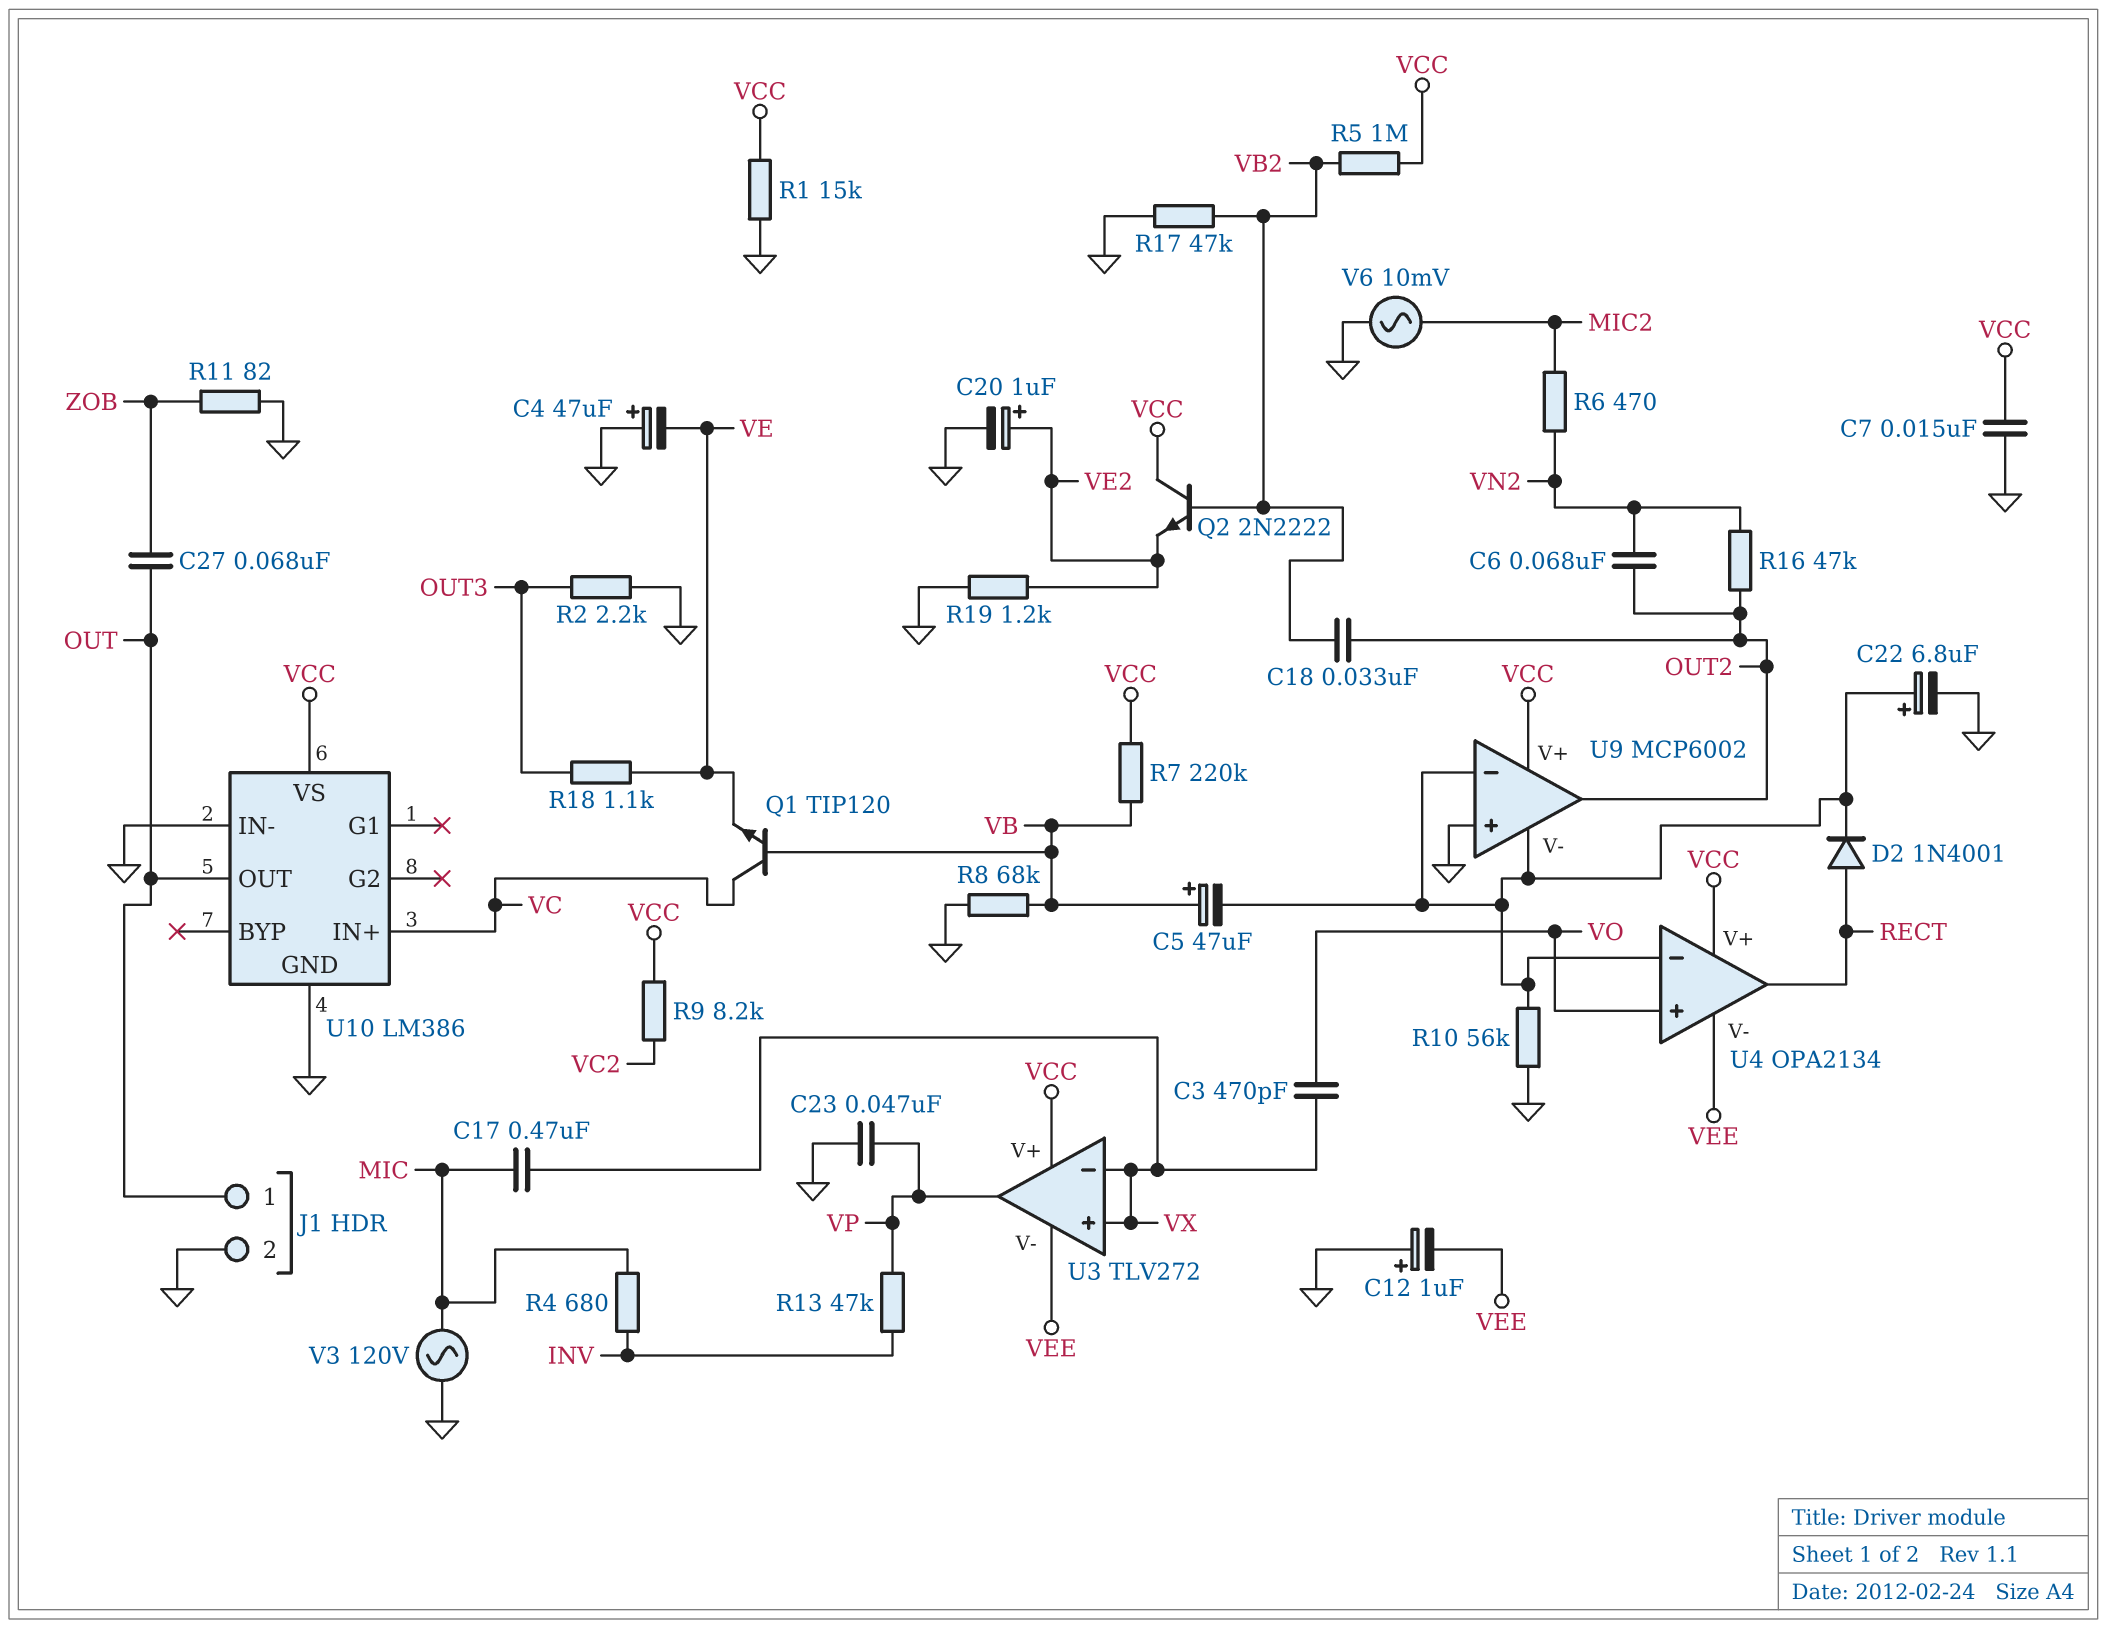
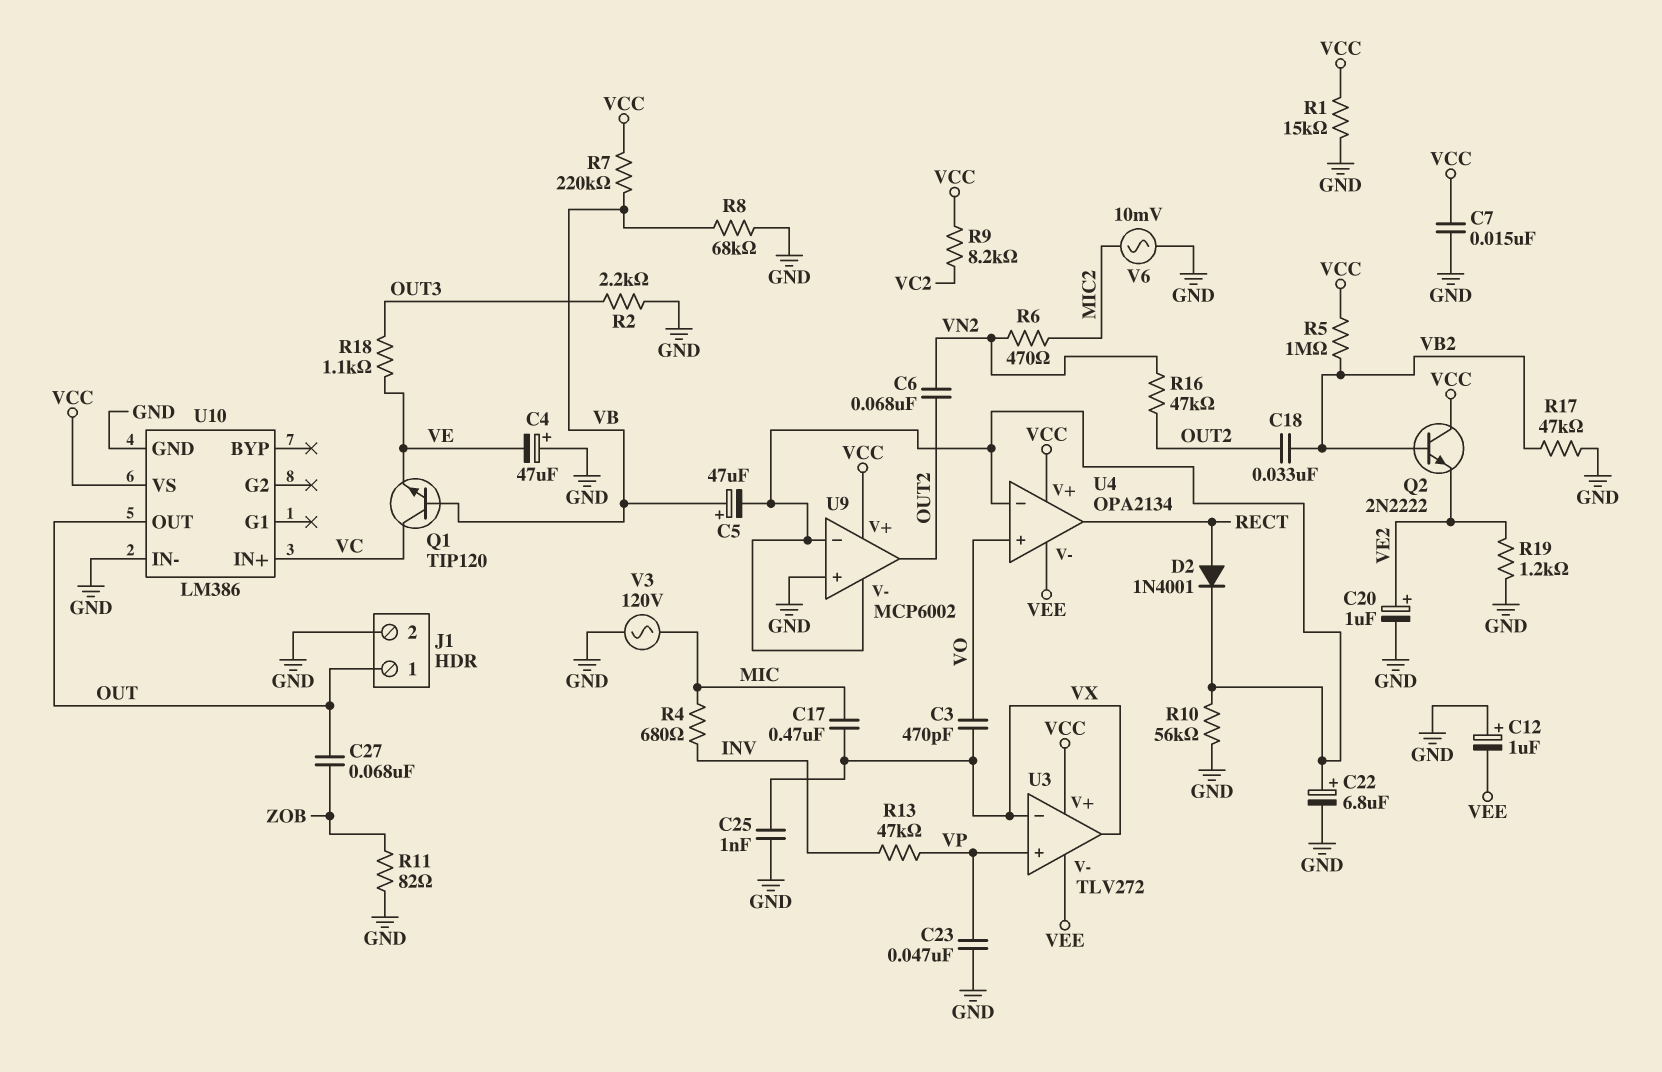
C25: none -> 1nF (GND, VX)
U3 pin in+: VX -> VP
U3 pin out: VP -> VX

